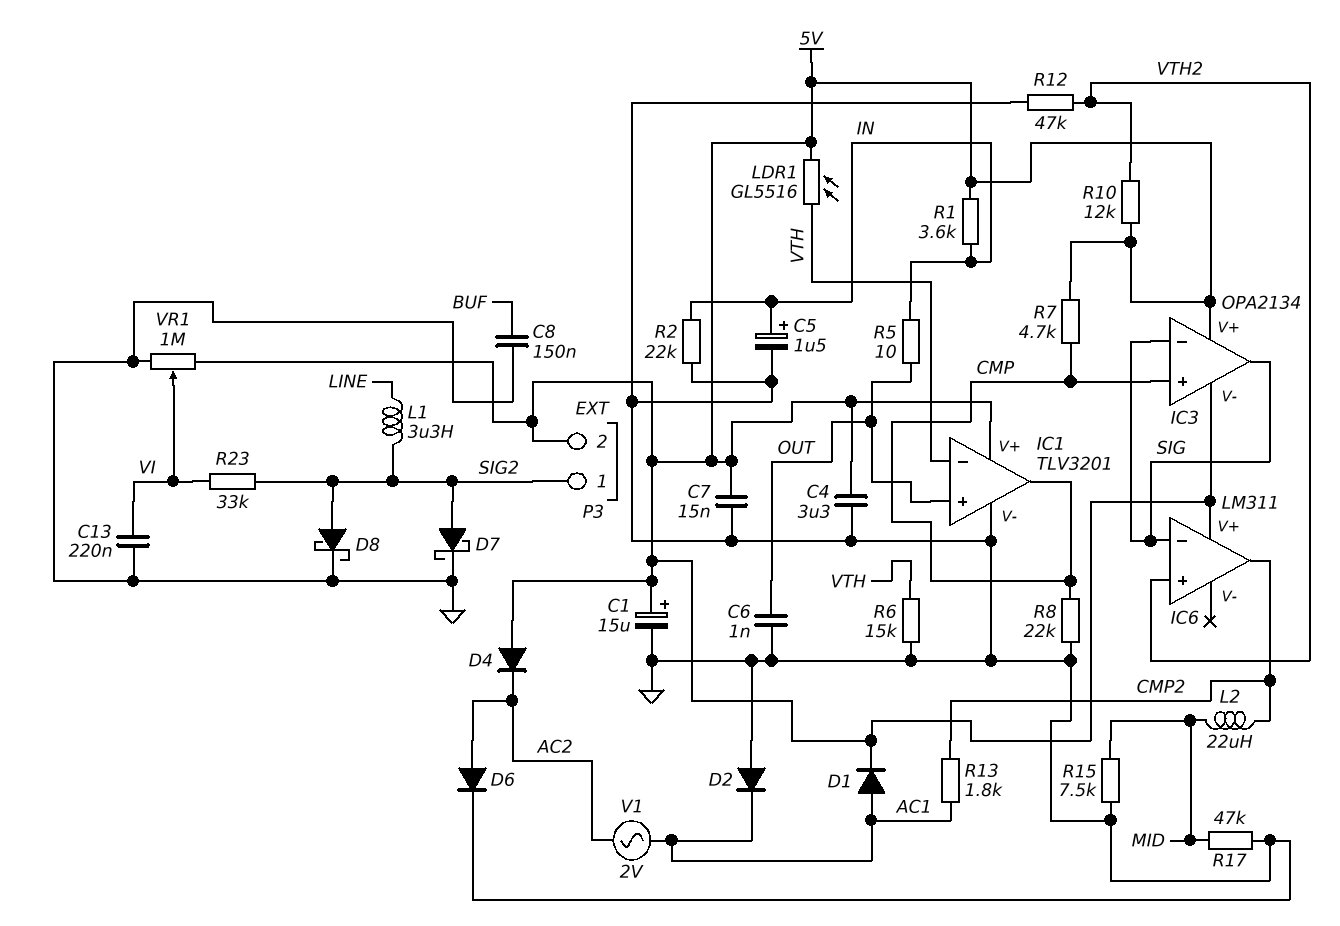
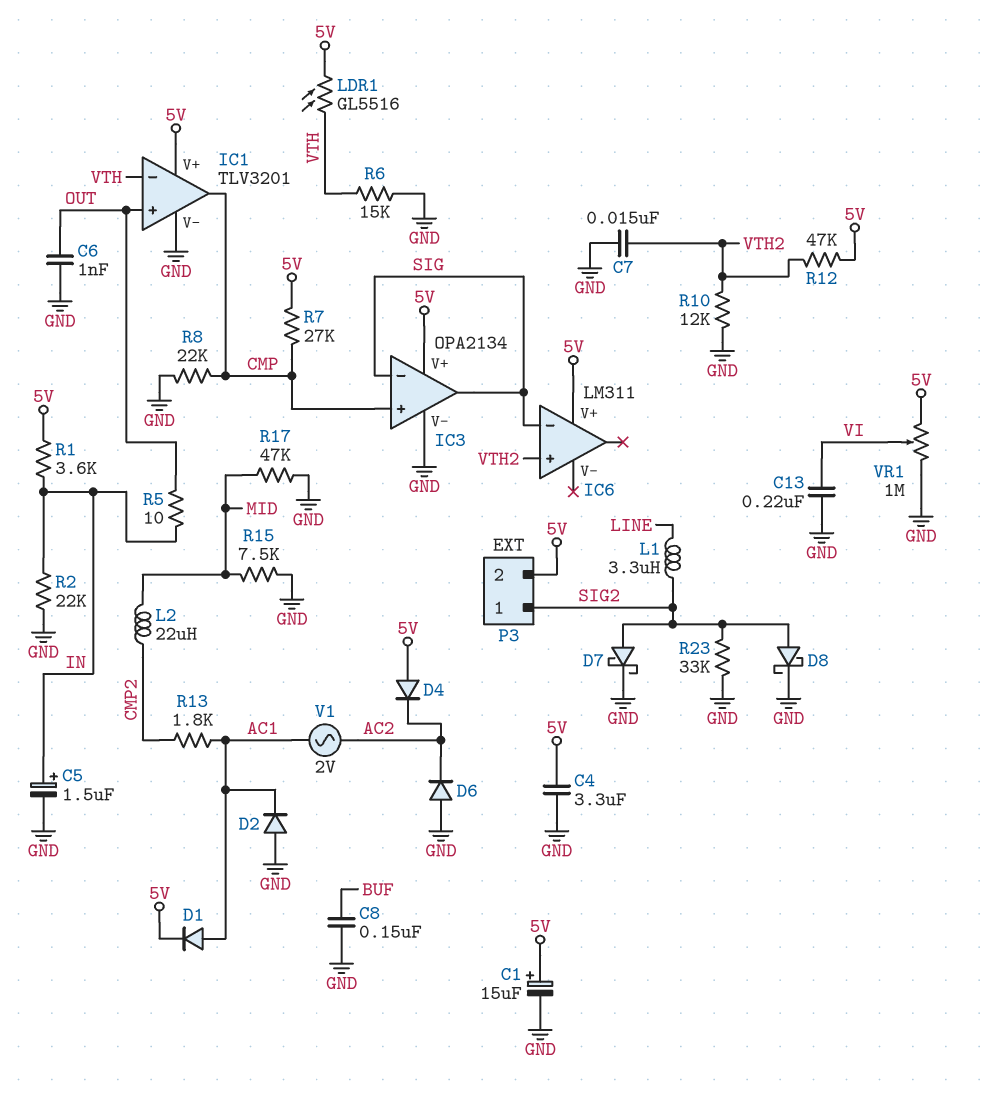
C7: 15nF (5V, GND) -> 15nF (GND, VTH2)
D6: diode (A AC2, K GND) -> diode (A GND, K AC2)
IC3 pin V-: 5V -> GND
IC6 pin out: CMP2 -> none
R7: 4.7k (5V, CMP) -> 27k (5V, CMP)
R10: 12k (5V, VTH2) -> 12k (GND, VTH2)
R12: 47k (GND, VTH2) -> 47k (5V, VTH2)
R23: 33k (SIG2, VI) -> 33k (GND, SIG2)

